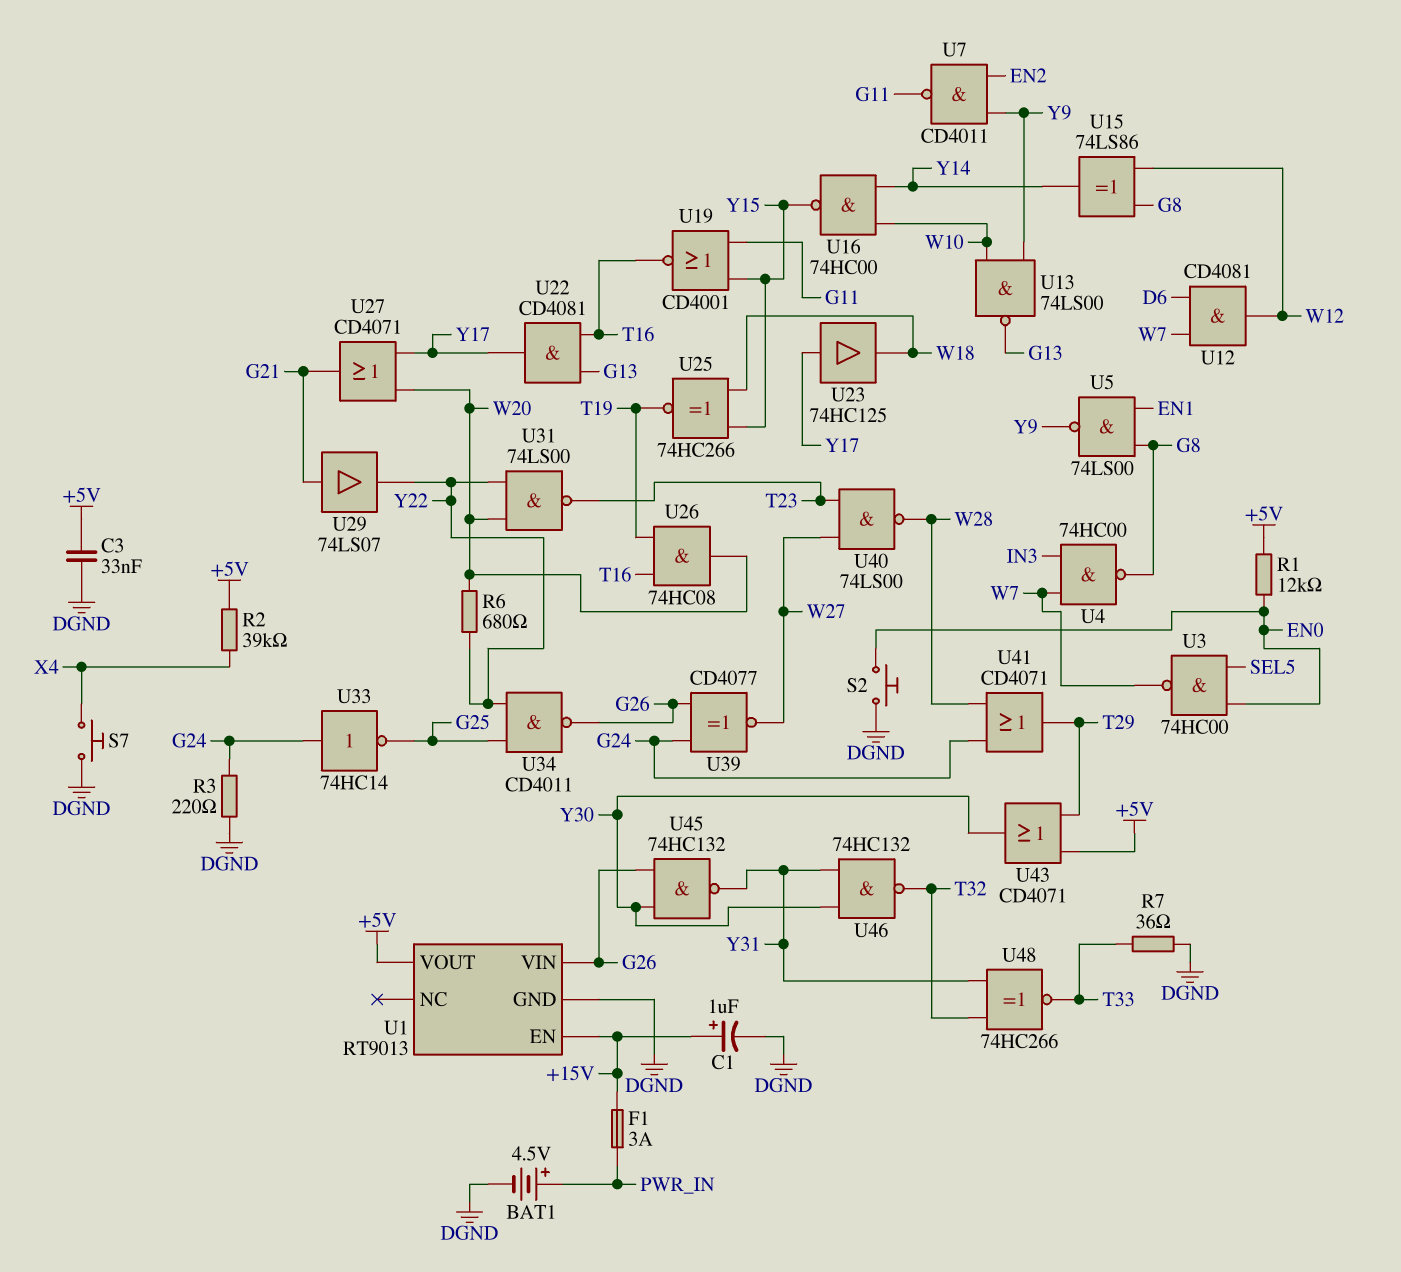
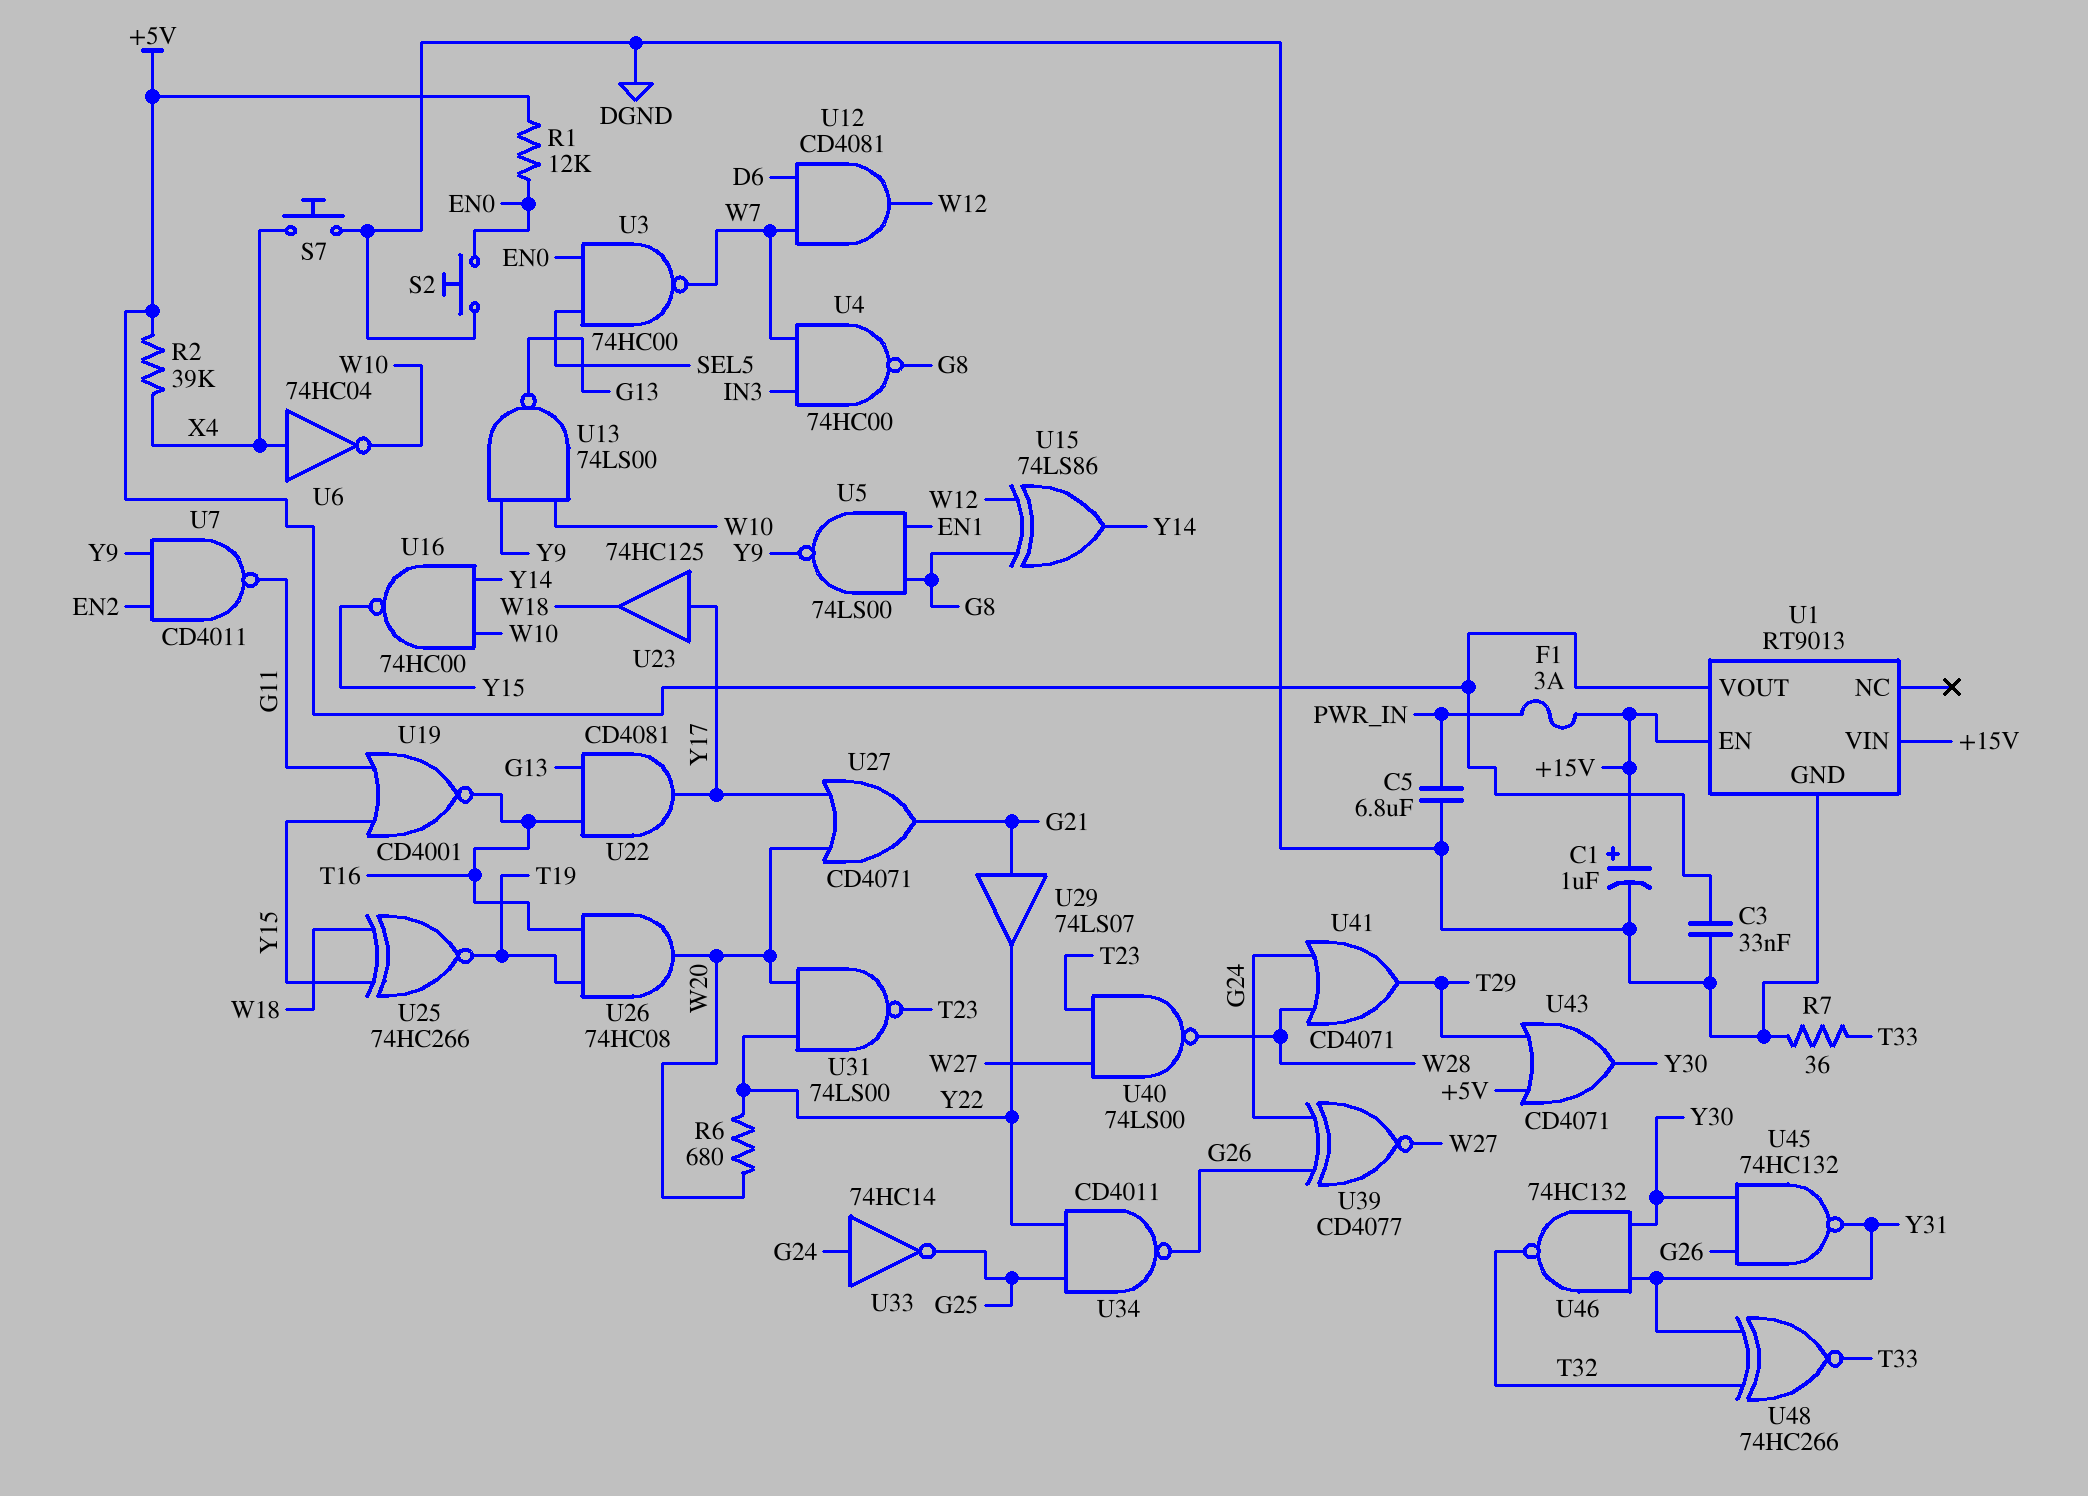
BAT1: 4.5V (plus PWR_IN, minus DGND) -> none
C5: none -> 6.8uF (DGND, PWR_IN)
R3: 220 (DGND, G24) -> none
U1 pin VIN: G26 -> +15V
U6: none -> NOT 74HC04 (in X4, out W10)

